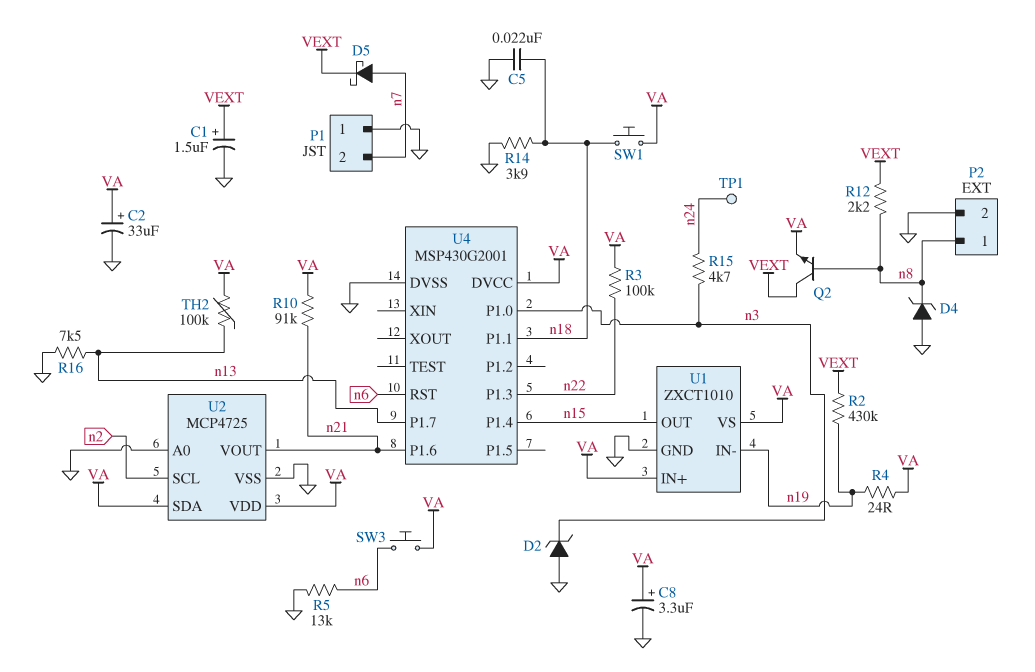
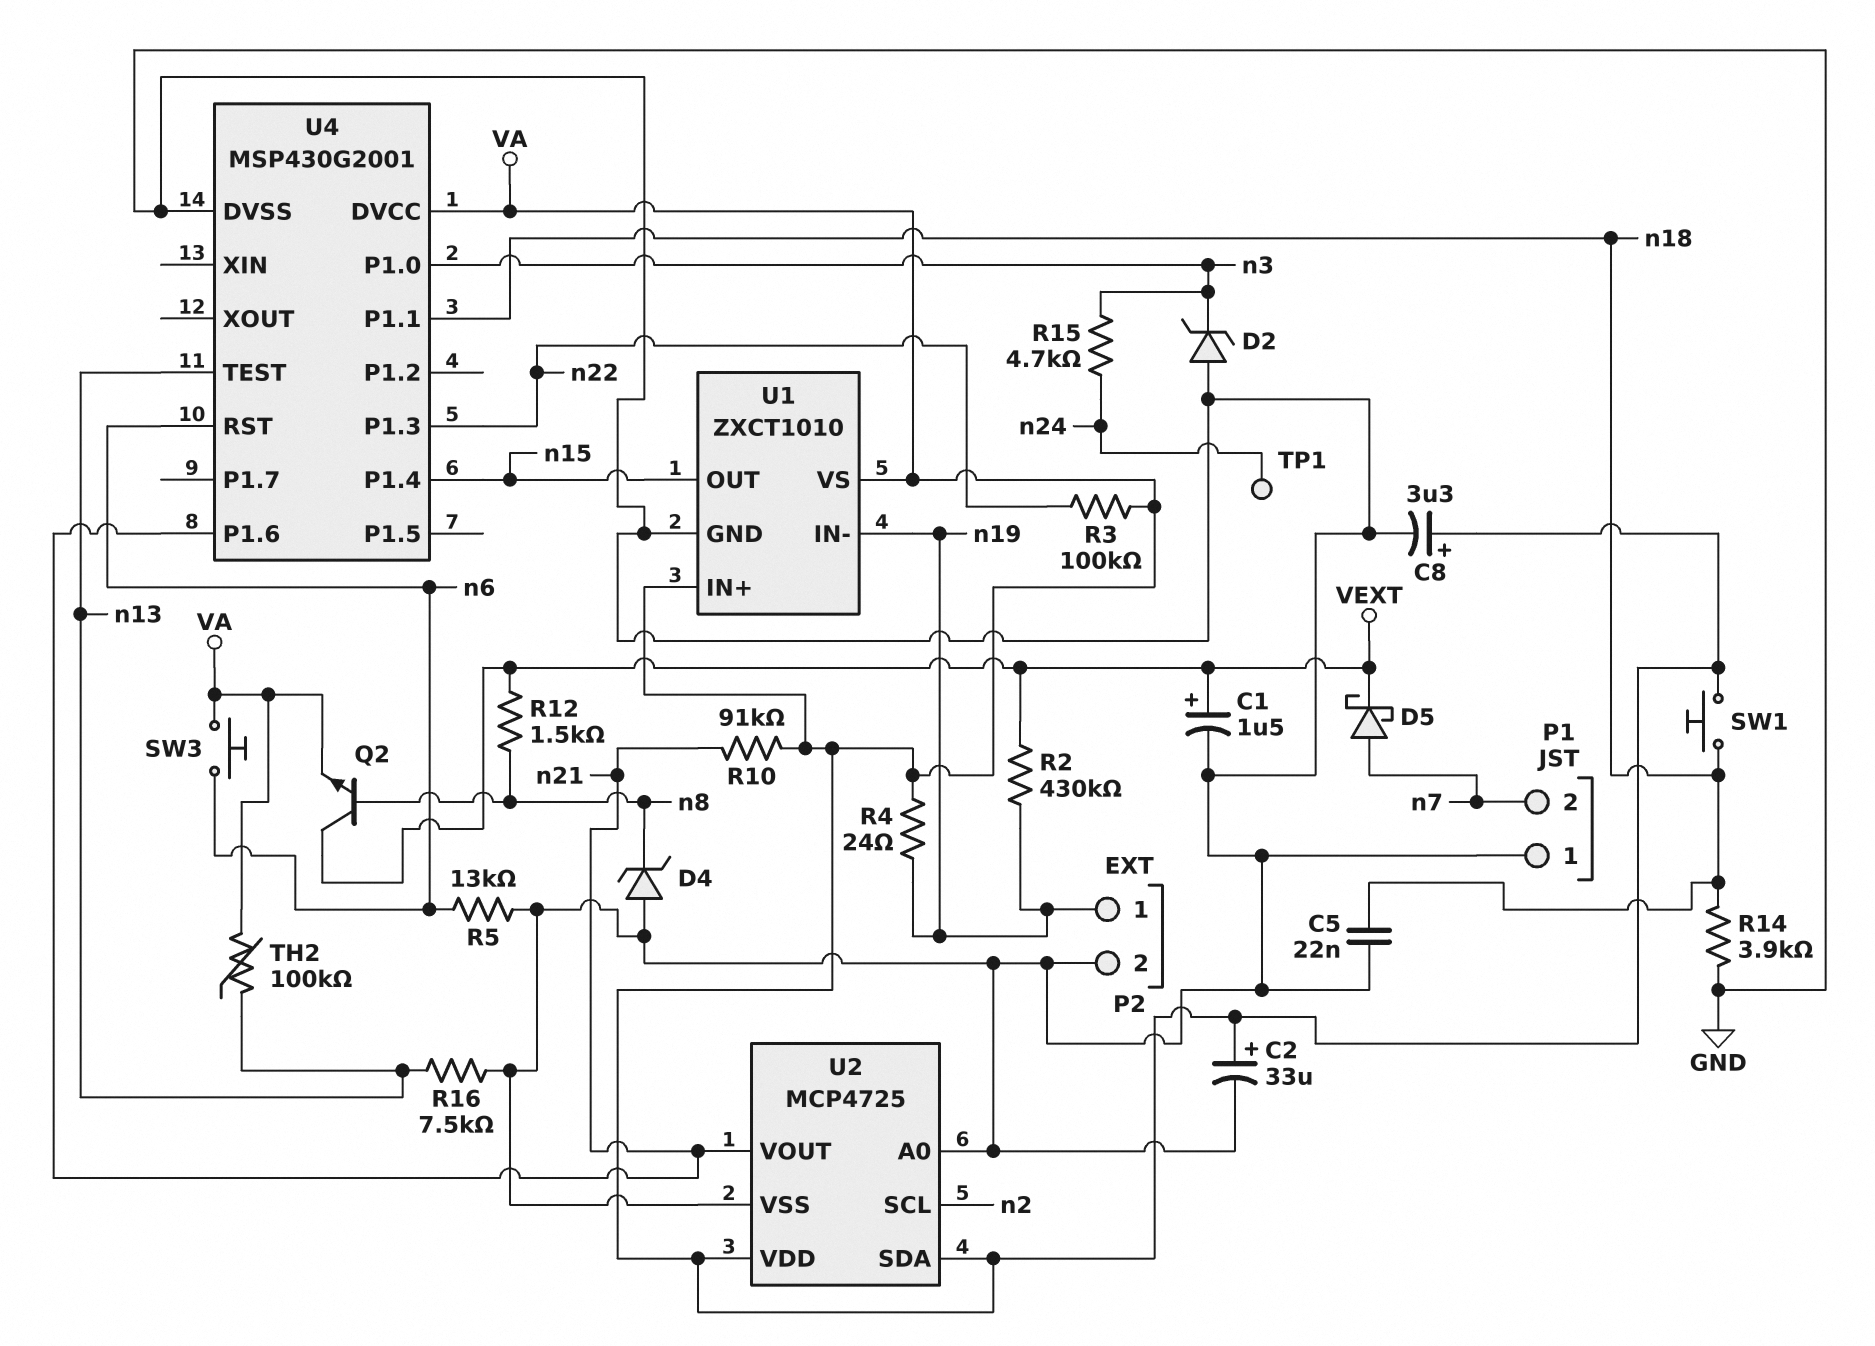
P2 pin 1: n8 -> n19
R12: 2.2k (VEXT, n8) -> 1.5k (VEXT, n8)
U4 pin P1.7: n13 -> none
U4 pin TEST: none -> n13

